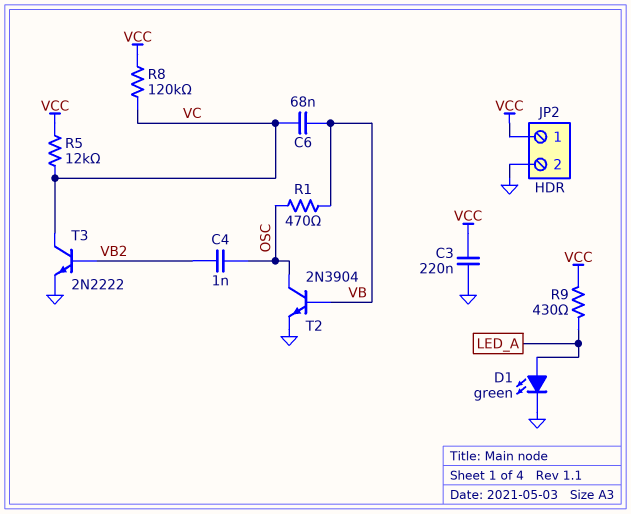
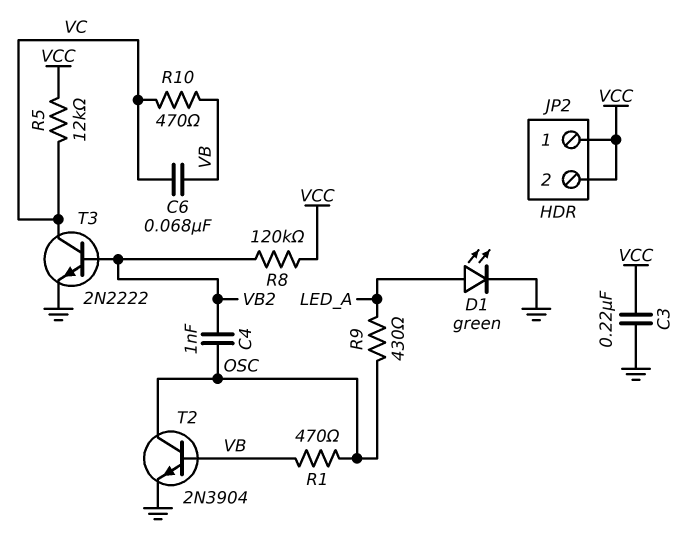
JP2 pin 2: GND -> VCC
R8: 120k (VC, VCC) -> 120k (VB2, VCC)
R9: 430 (LED_A, VCC) -> 430 (LED_A, OSC)
R10: none -> 470 (VB, VC)

